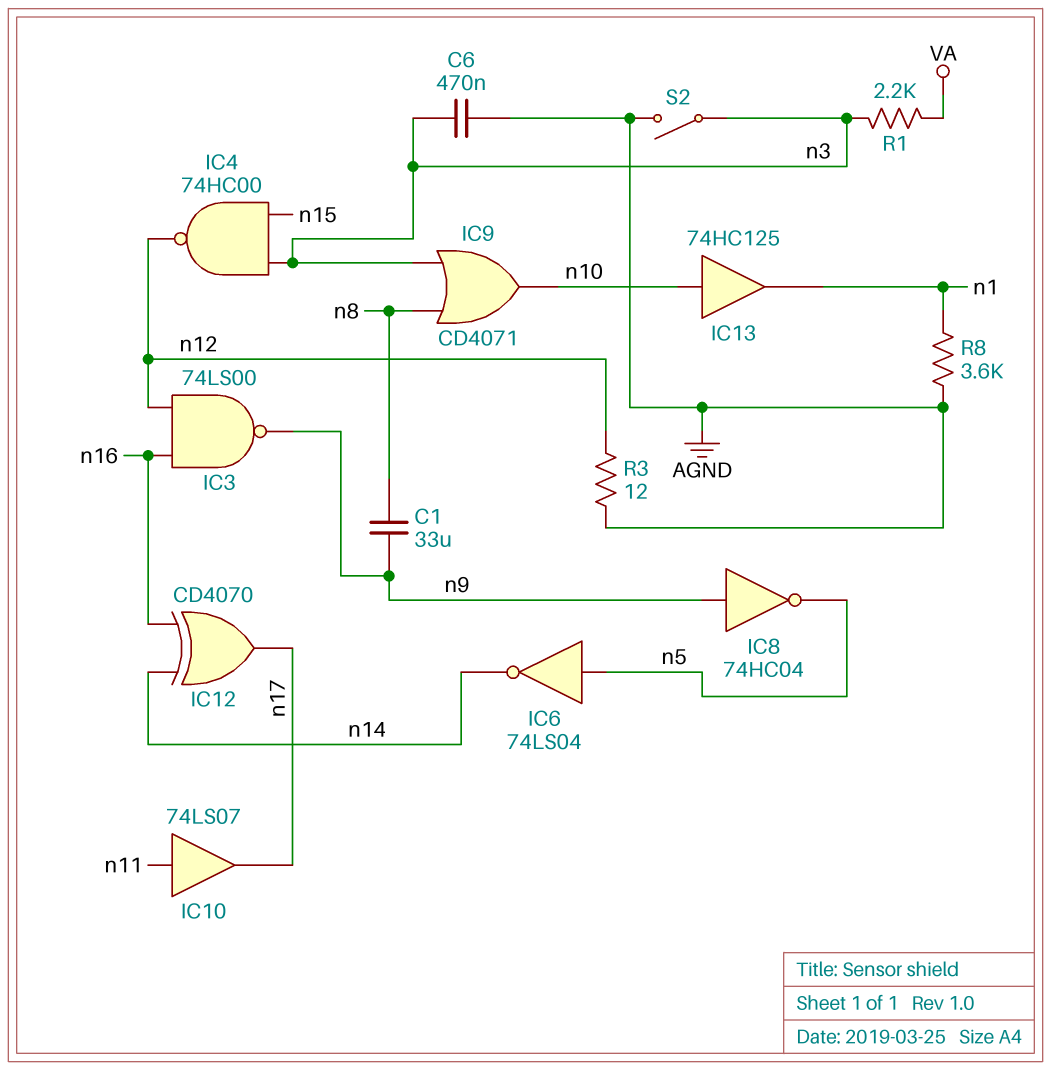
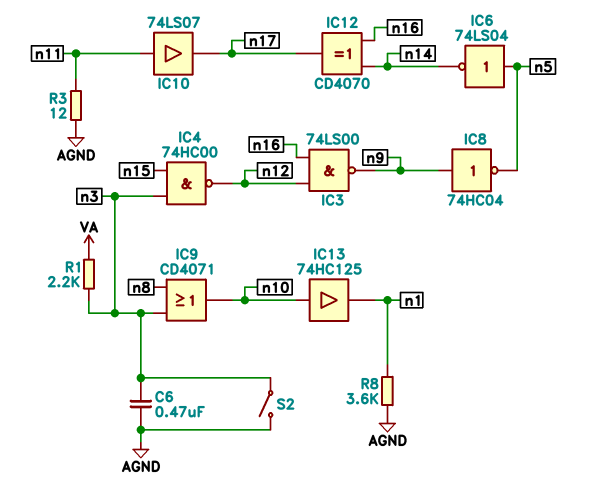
C1: 33uF (n8, n9) -> none
R3: 12 (AGND, n12) -> 12 (AGND, n11)

